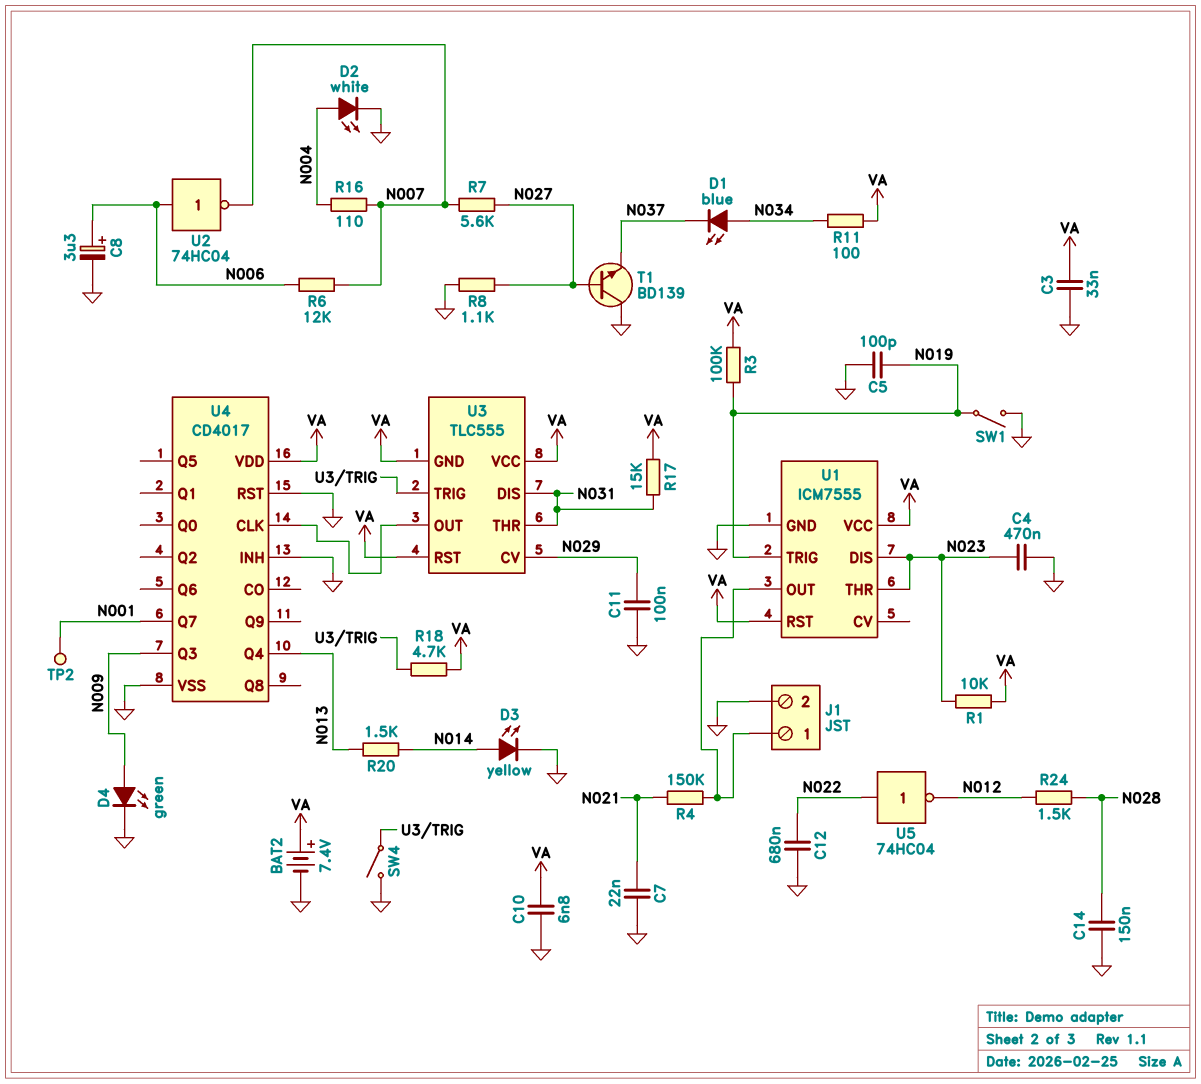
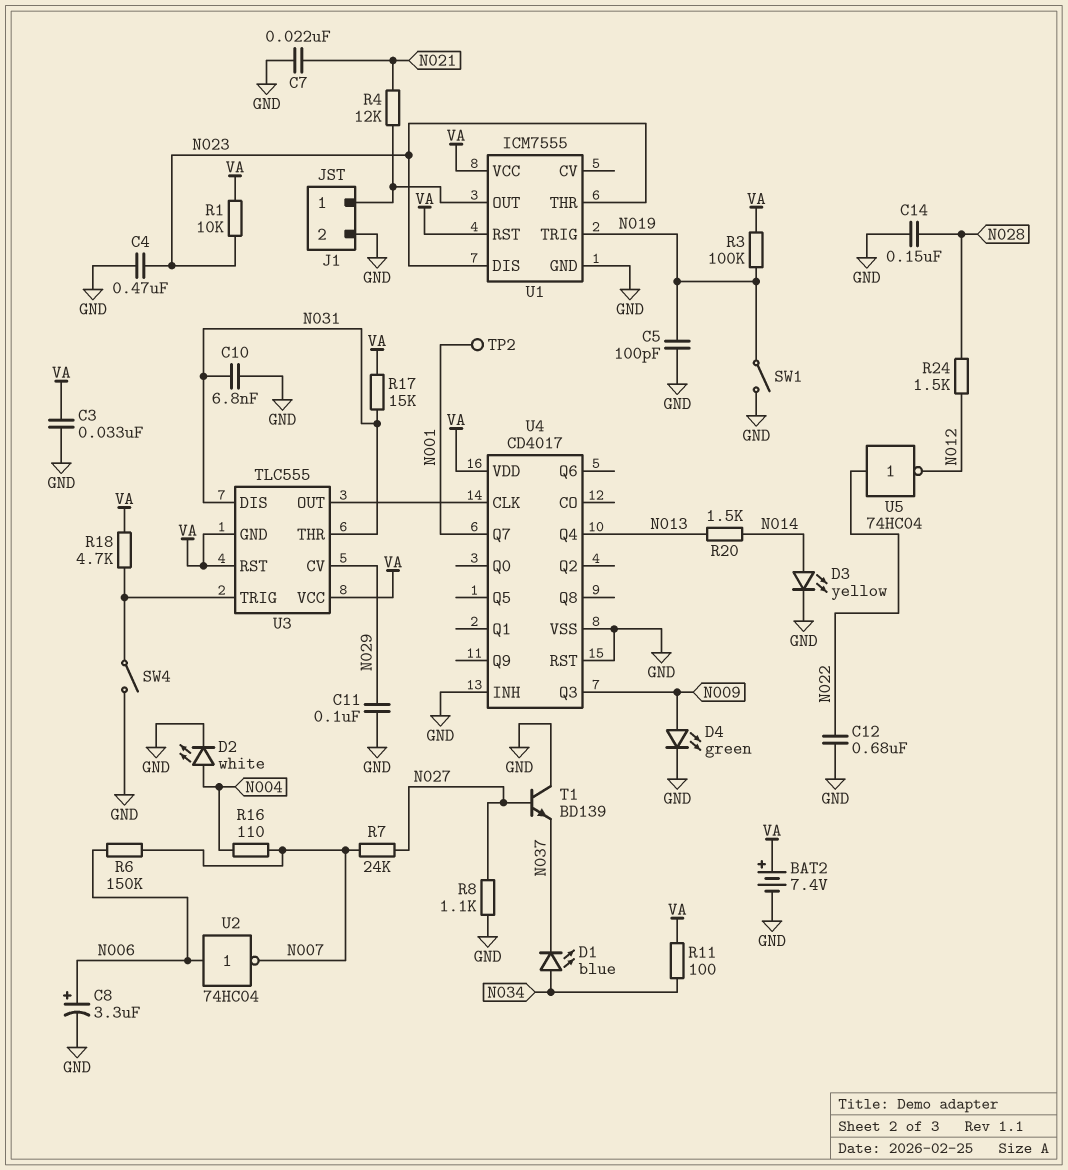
C10: 6.8nF (GND, VA) -> 6.8nF (GND, N031)
R4: 150k (J1/1, N021) -> 12k (J1/1, N021)
R6: 12k (N006, N007) -> 150k (N006, N007)
R7: 5.6k (N007, N027) -> 24k (N007, N027)

